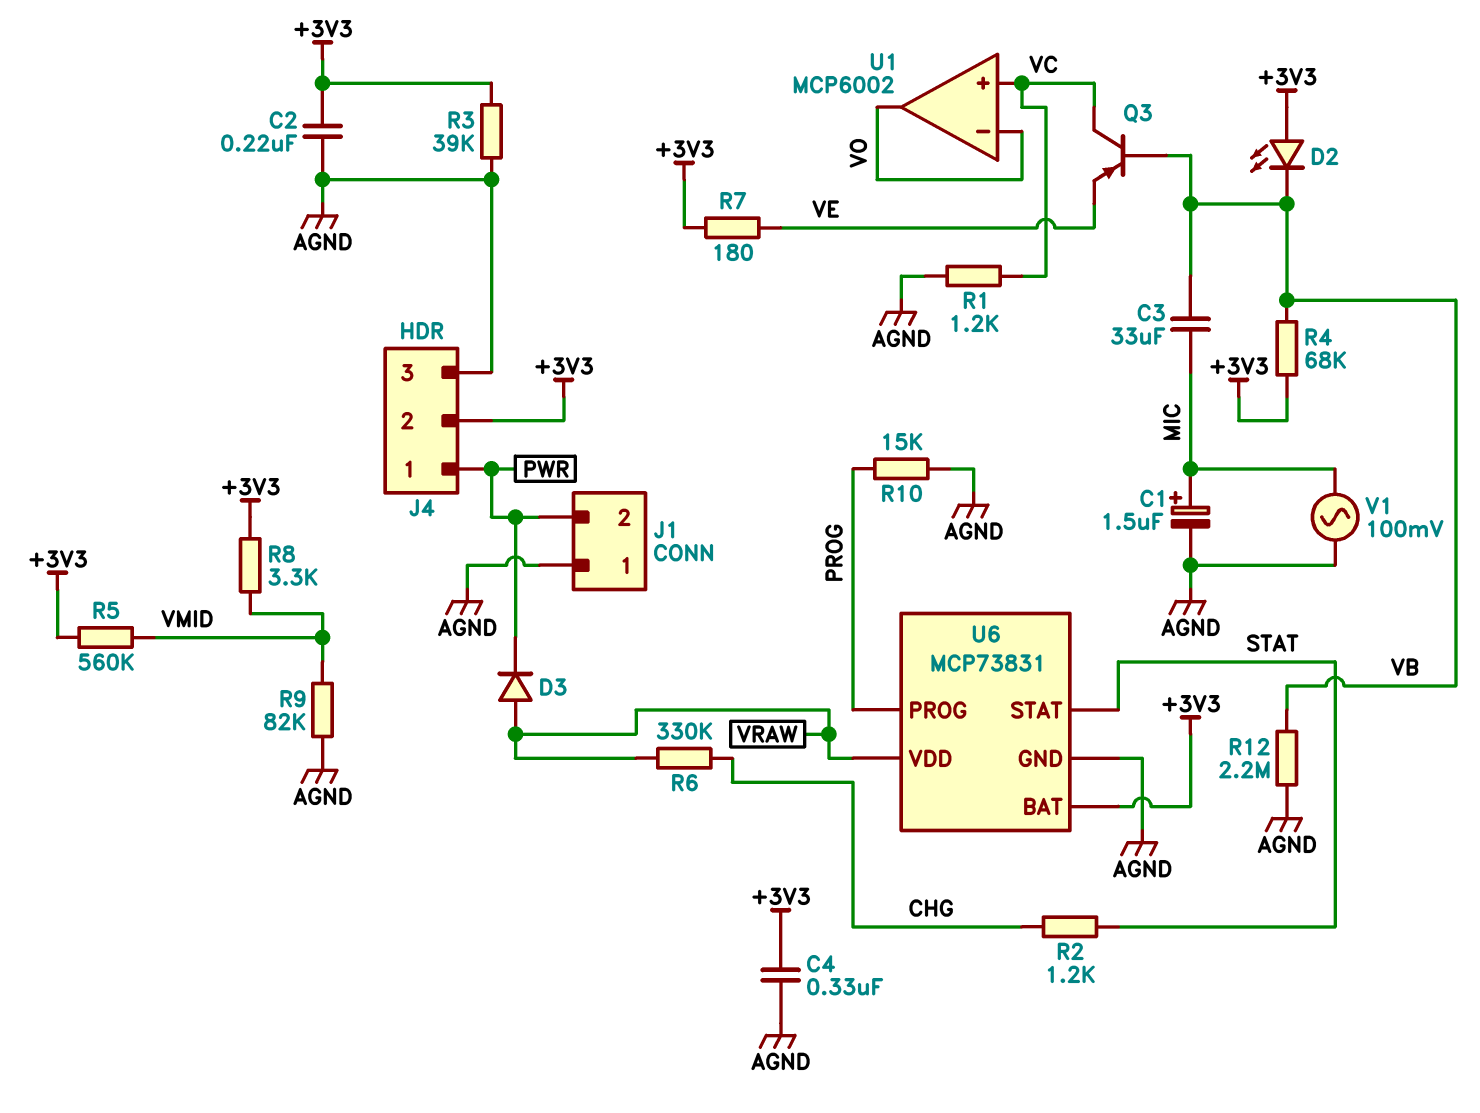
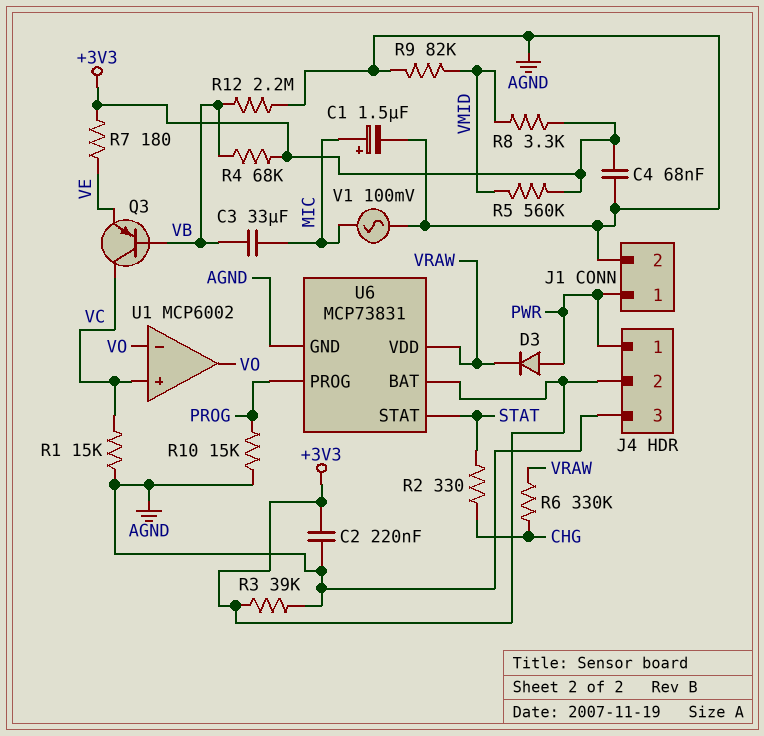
C4: 330nF (+3V3, AGND) -> 68nF (+3V3, AGND)
D2: LED (A +3V3, K VB) -> none
D3: diode (A VRAW, K PWR) -> diode (A PWR, K VRAW)
J1 pin 1: AGND -> PWR
J1 pin 2: PWR -> AGND
R1: 1.2k (AGND, VC) -> 15k (AGND, VC)
R2: 1.2k (CHG, STAT) -> 330 (CHG, STAT)

